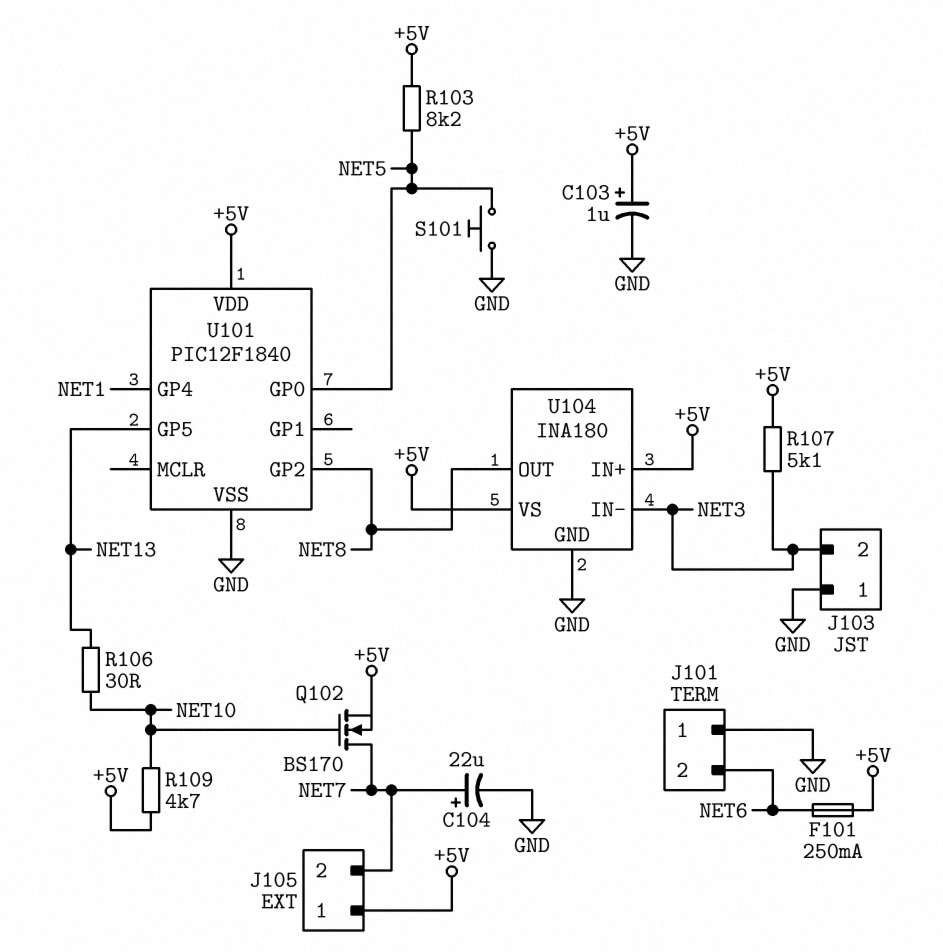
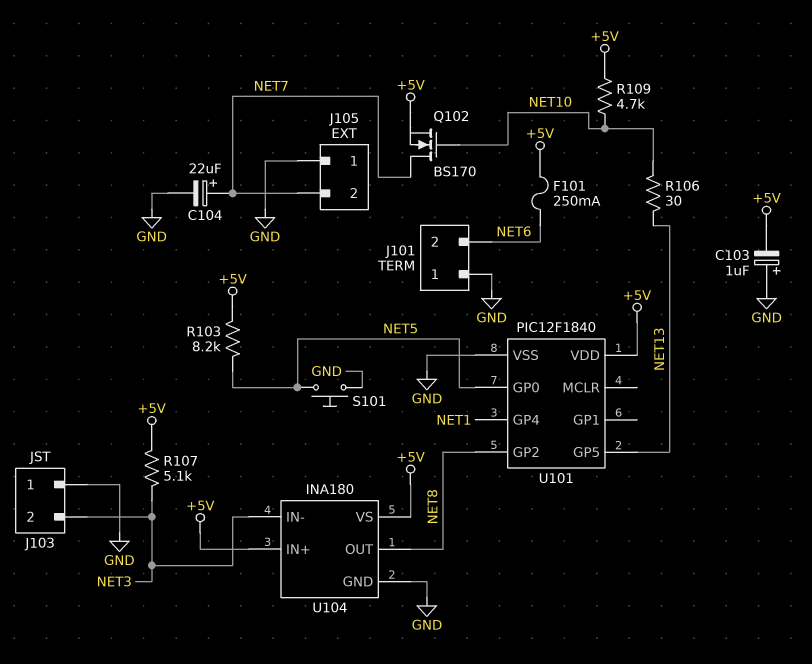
C103: 1uF (plus +5V, minus GND) -> 1uF (plus GND, minus +5V)
J105 pin 1: +5V -> GND

